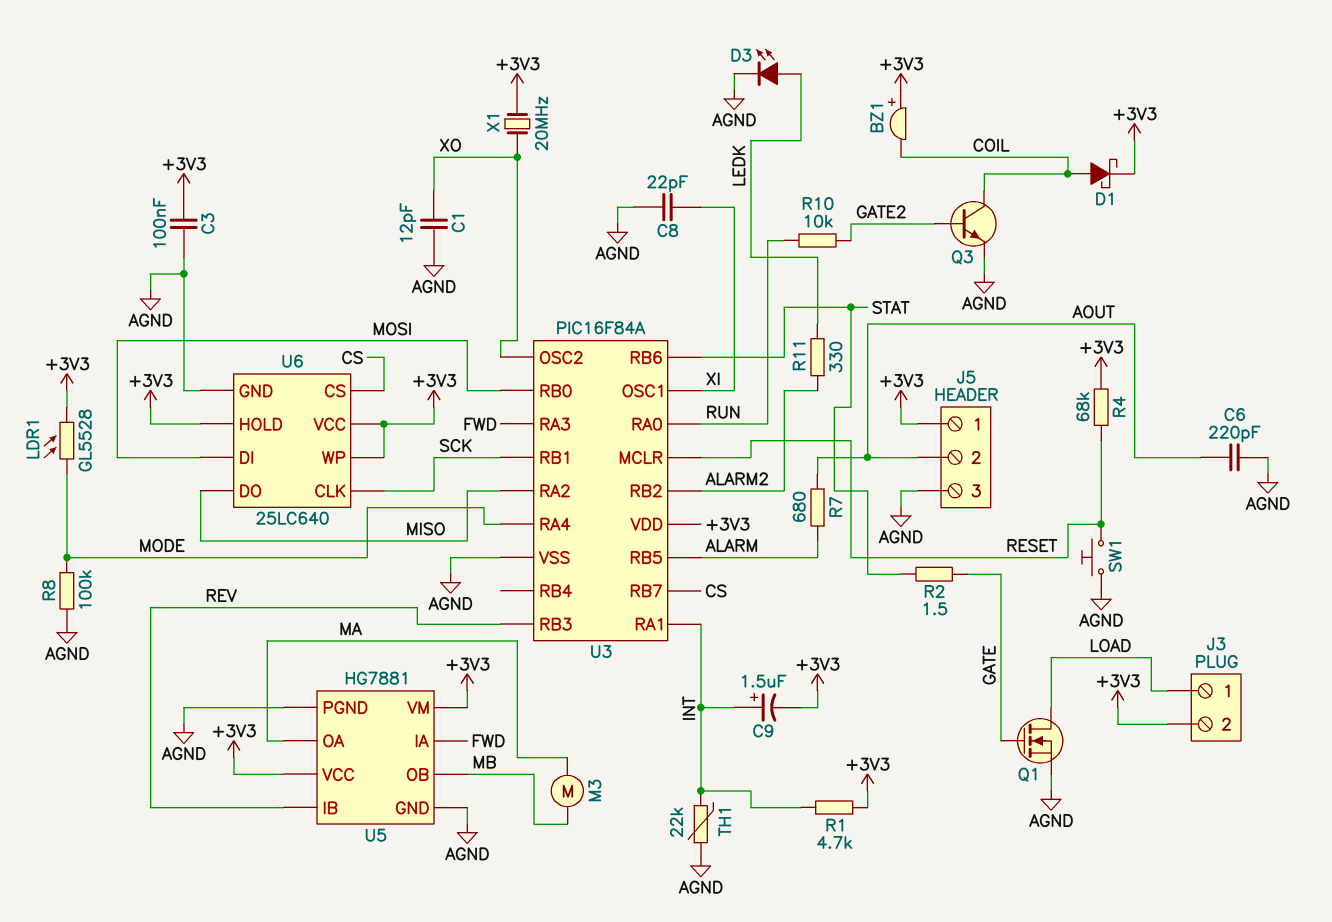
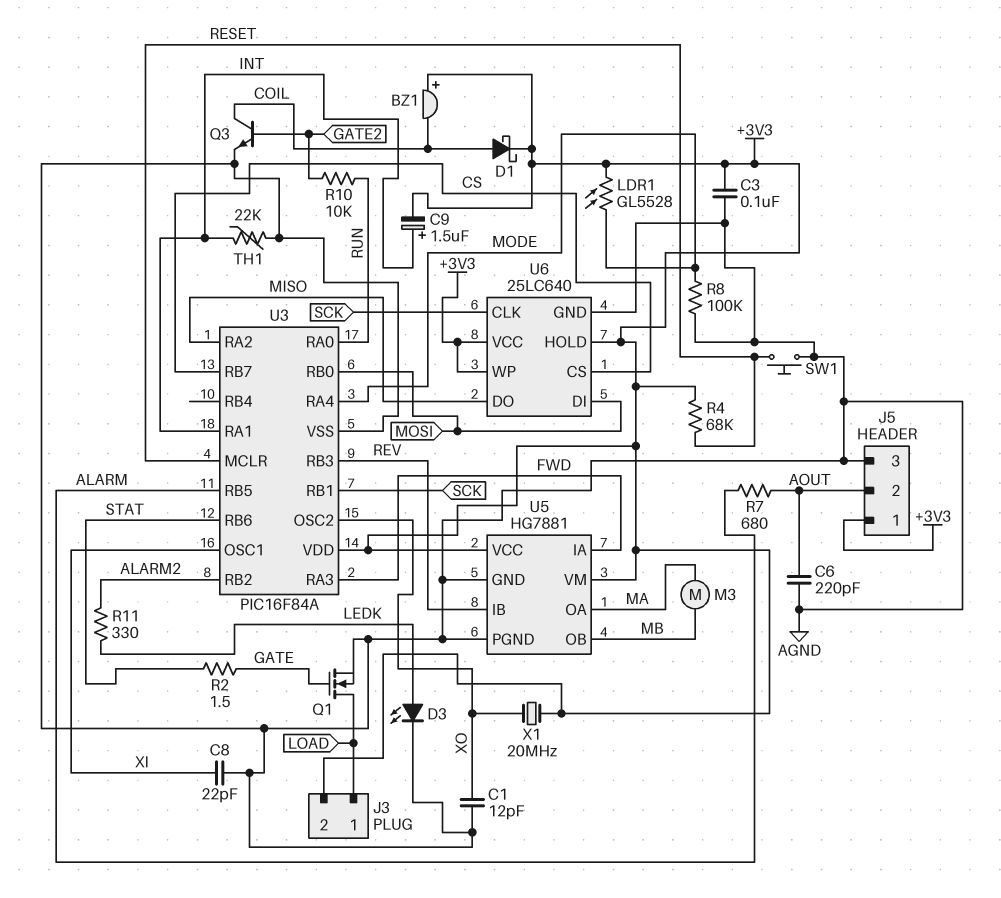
R1: 4.7k (+3V3, INT) -> none

